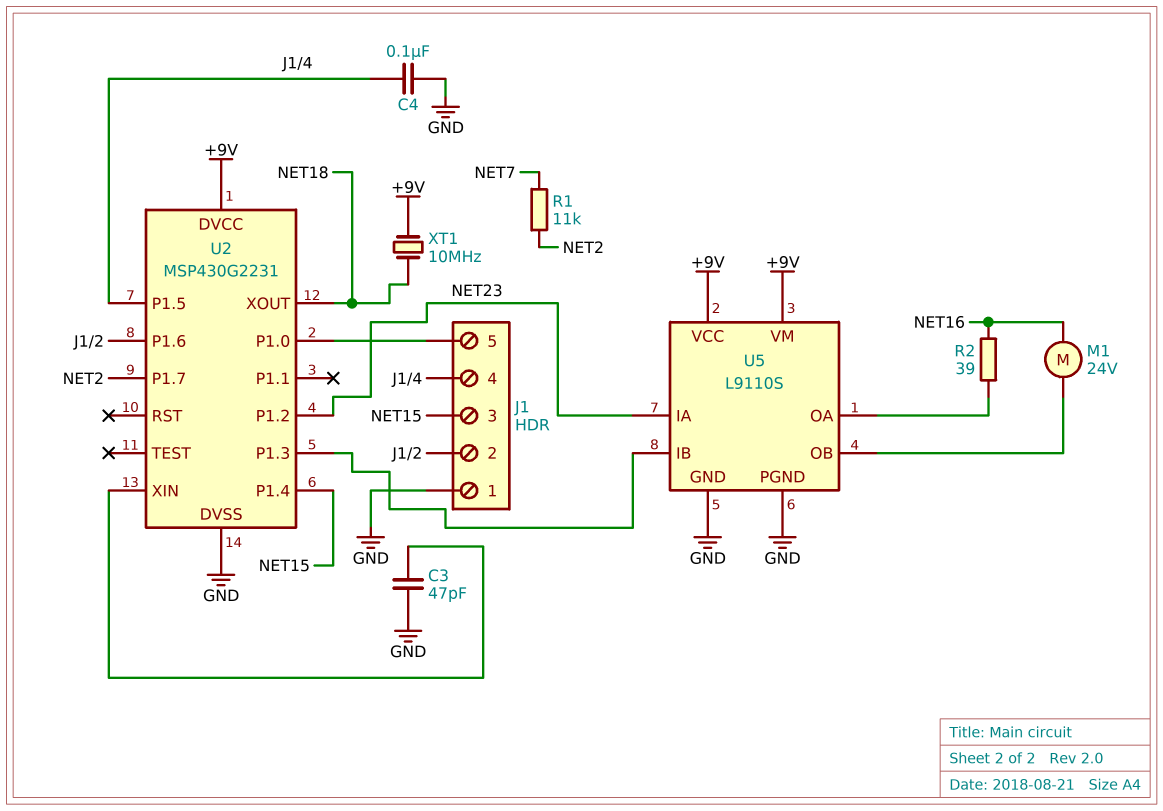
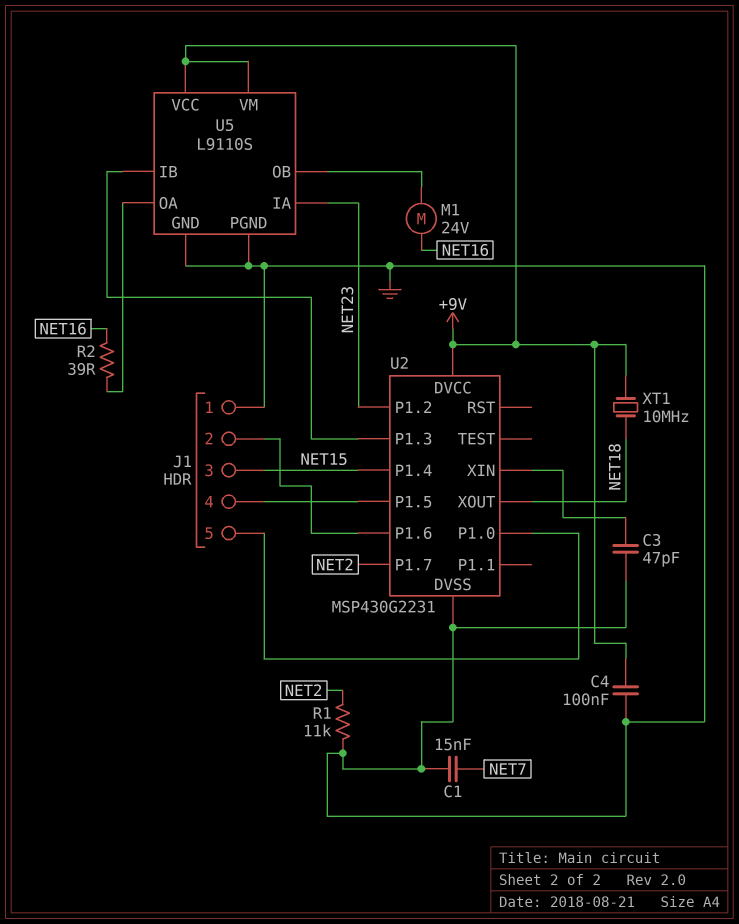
C1: none -> 15nF (GND, NET7)
C4: 100nF (GND, J1/4) -> 100nF (+9V, GND)
R1: 11k (NET2, NET7) -> 11k (GND, NET2)

